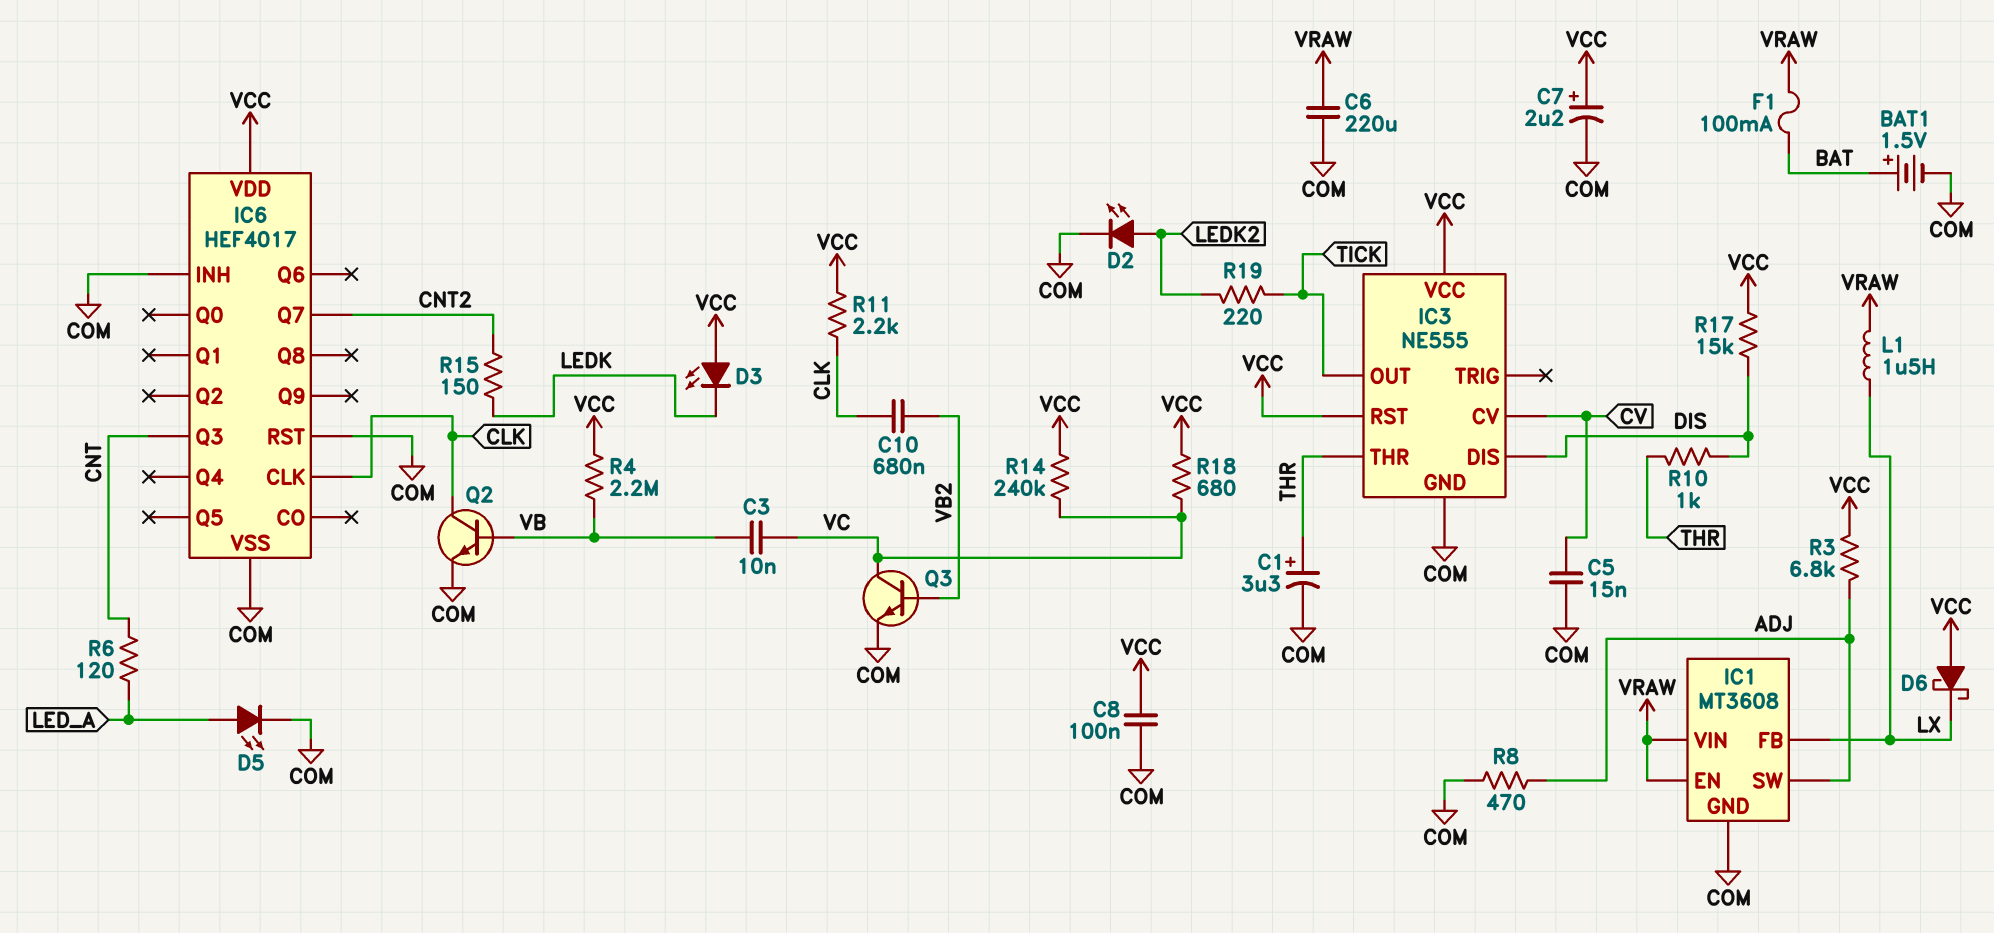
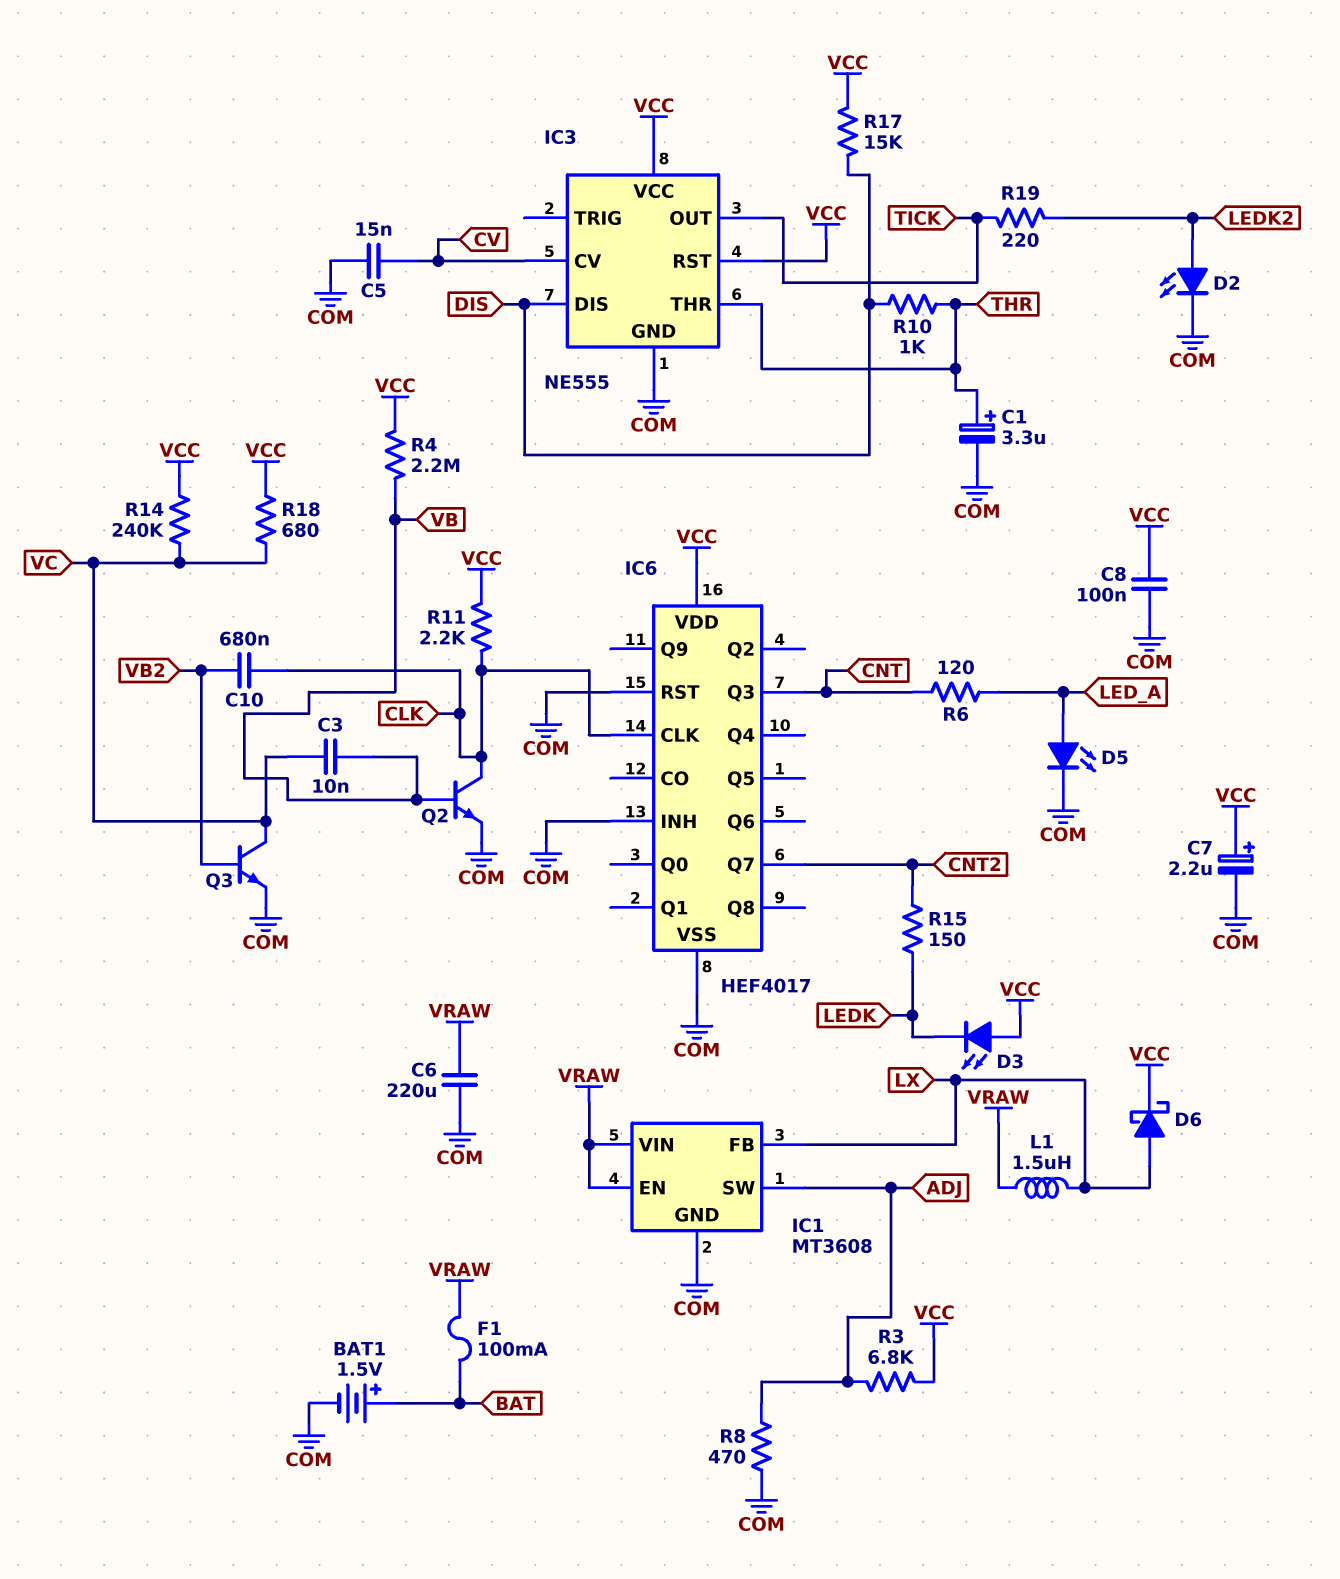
D6: schottky (A VCC, K LX) -> schottky (A LX, K VCC)

